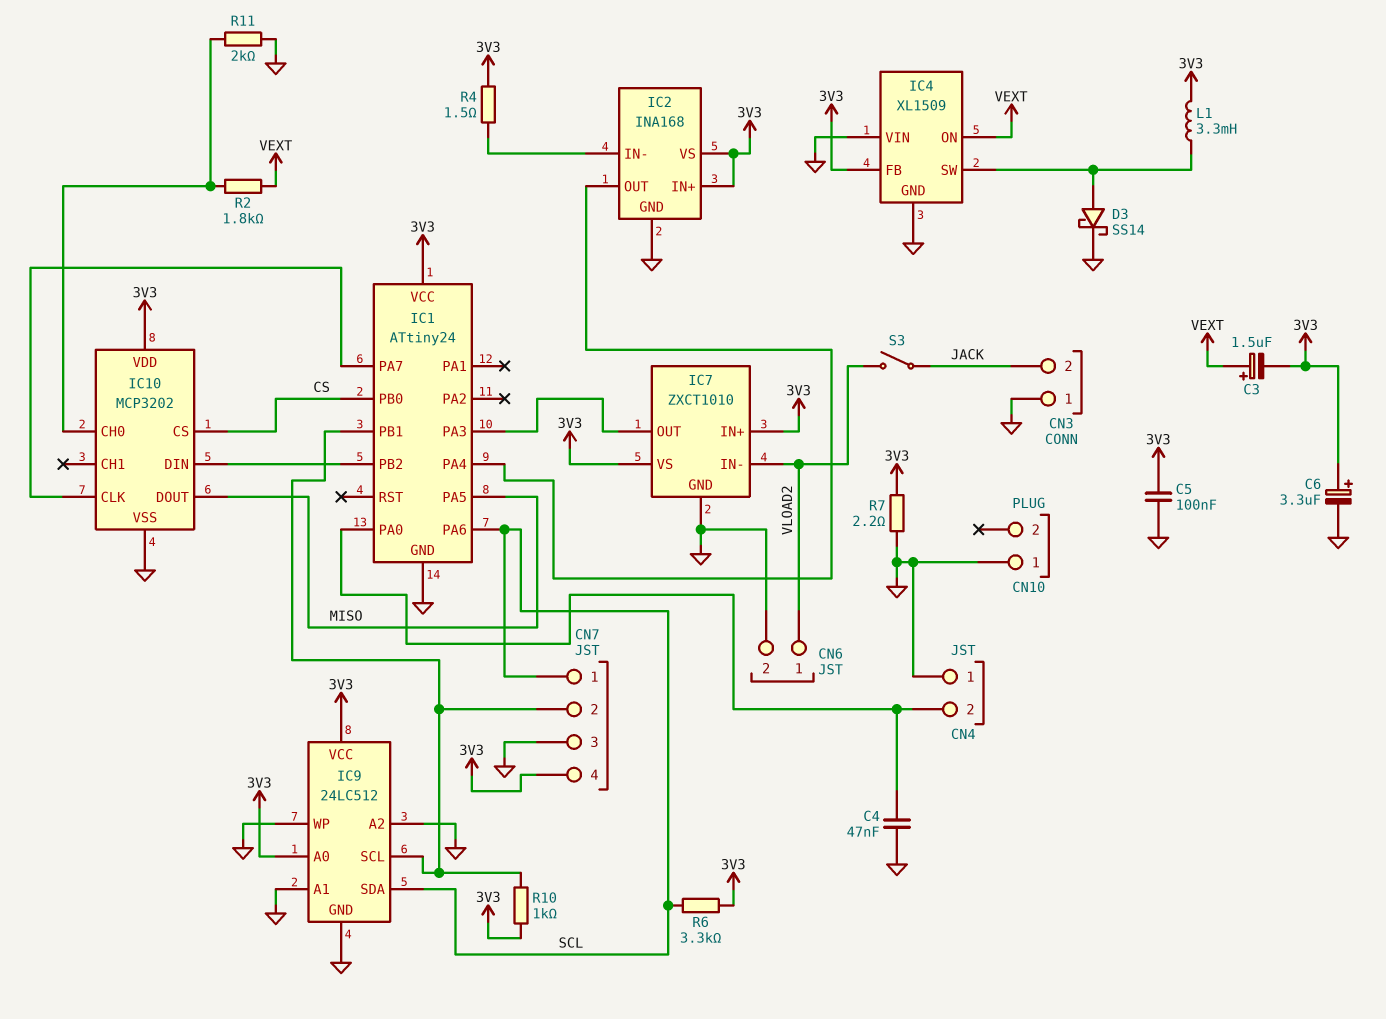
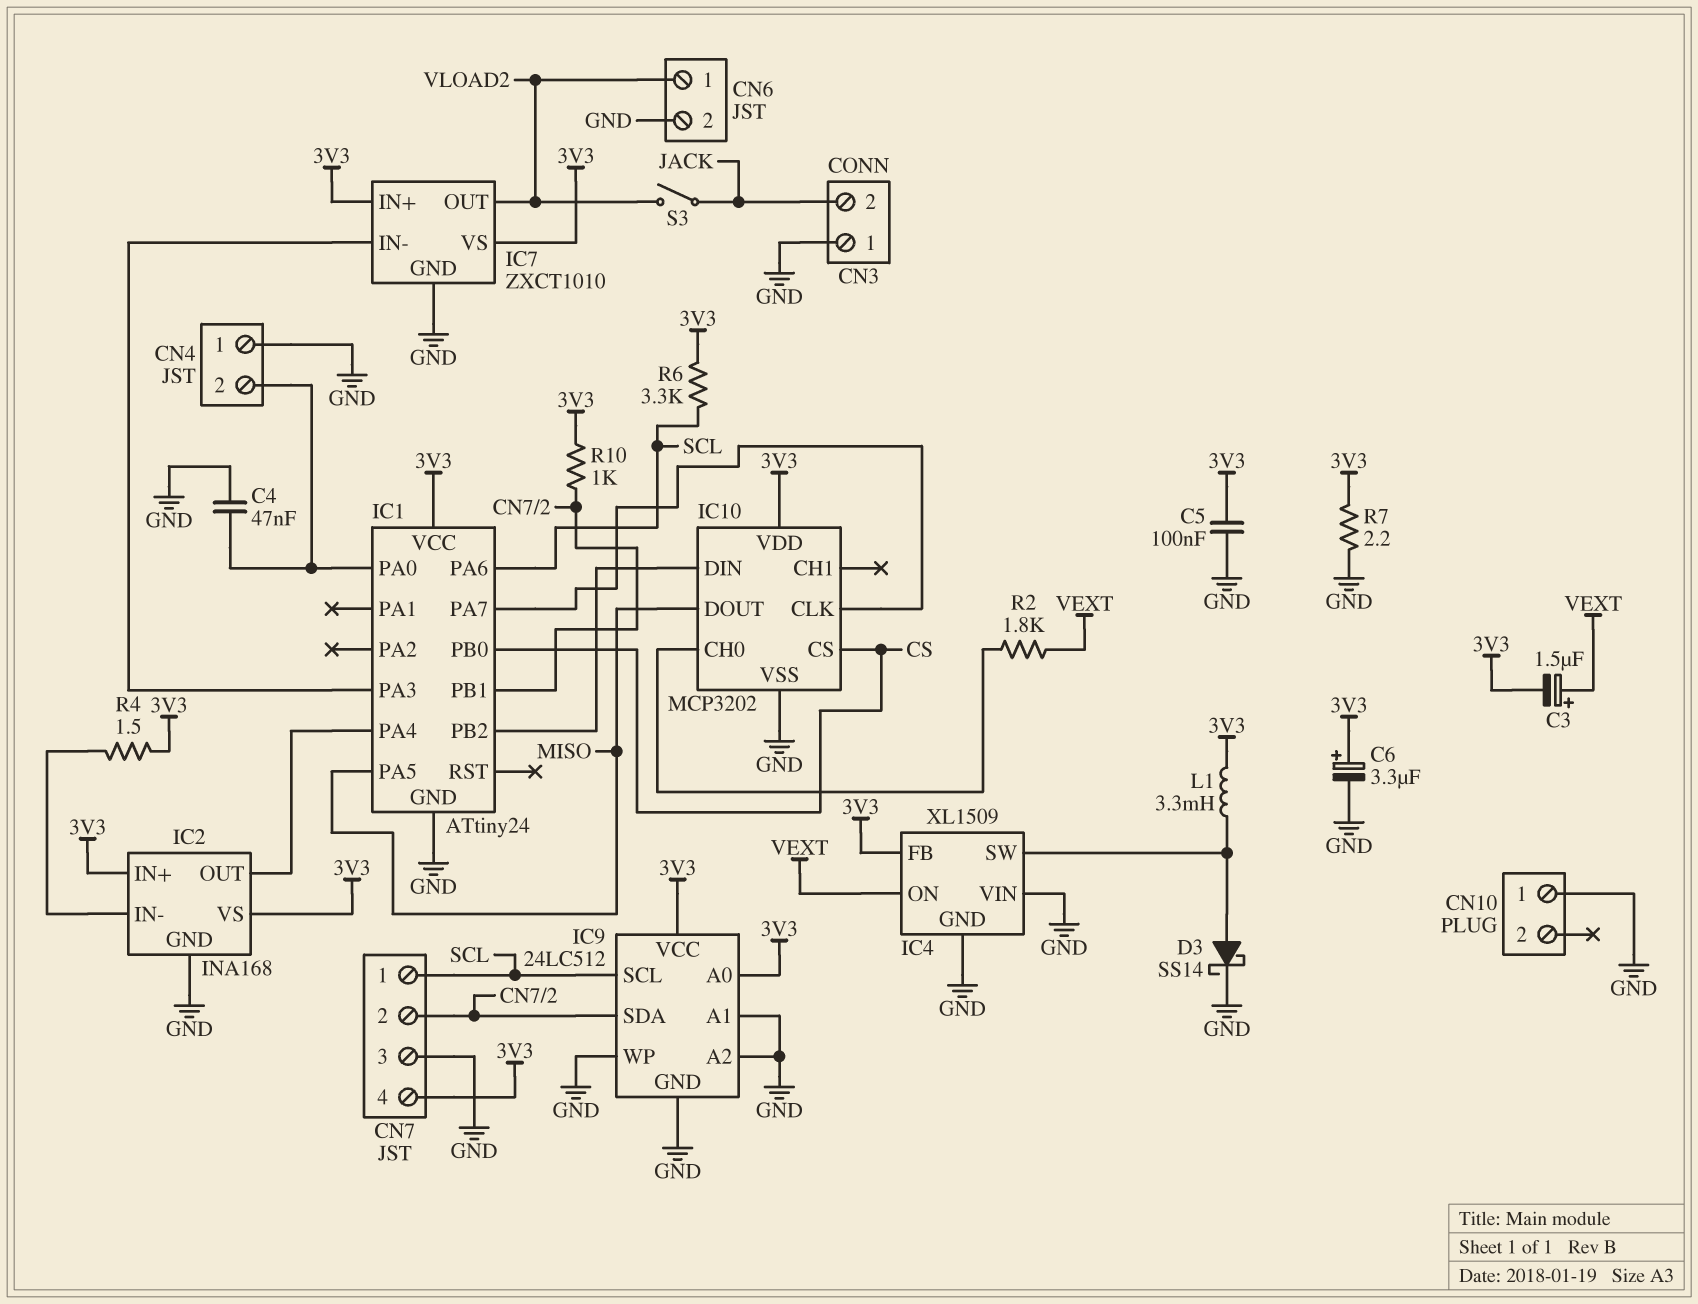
IC7 pin IN-: VLOAD2 -> IC1/PA3
IC7 pin OUT: IC1/PA3 -> VLOAD2
IC9 pin SCL: CN7/2 -> SCL
IC9 pin SDA: SCL -> CN7/2
R11: 2k (GND, IC10/CH0) -> none

